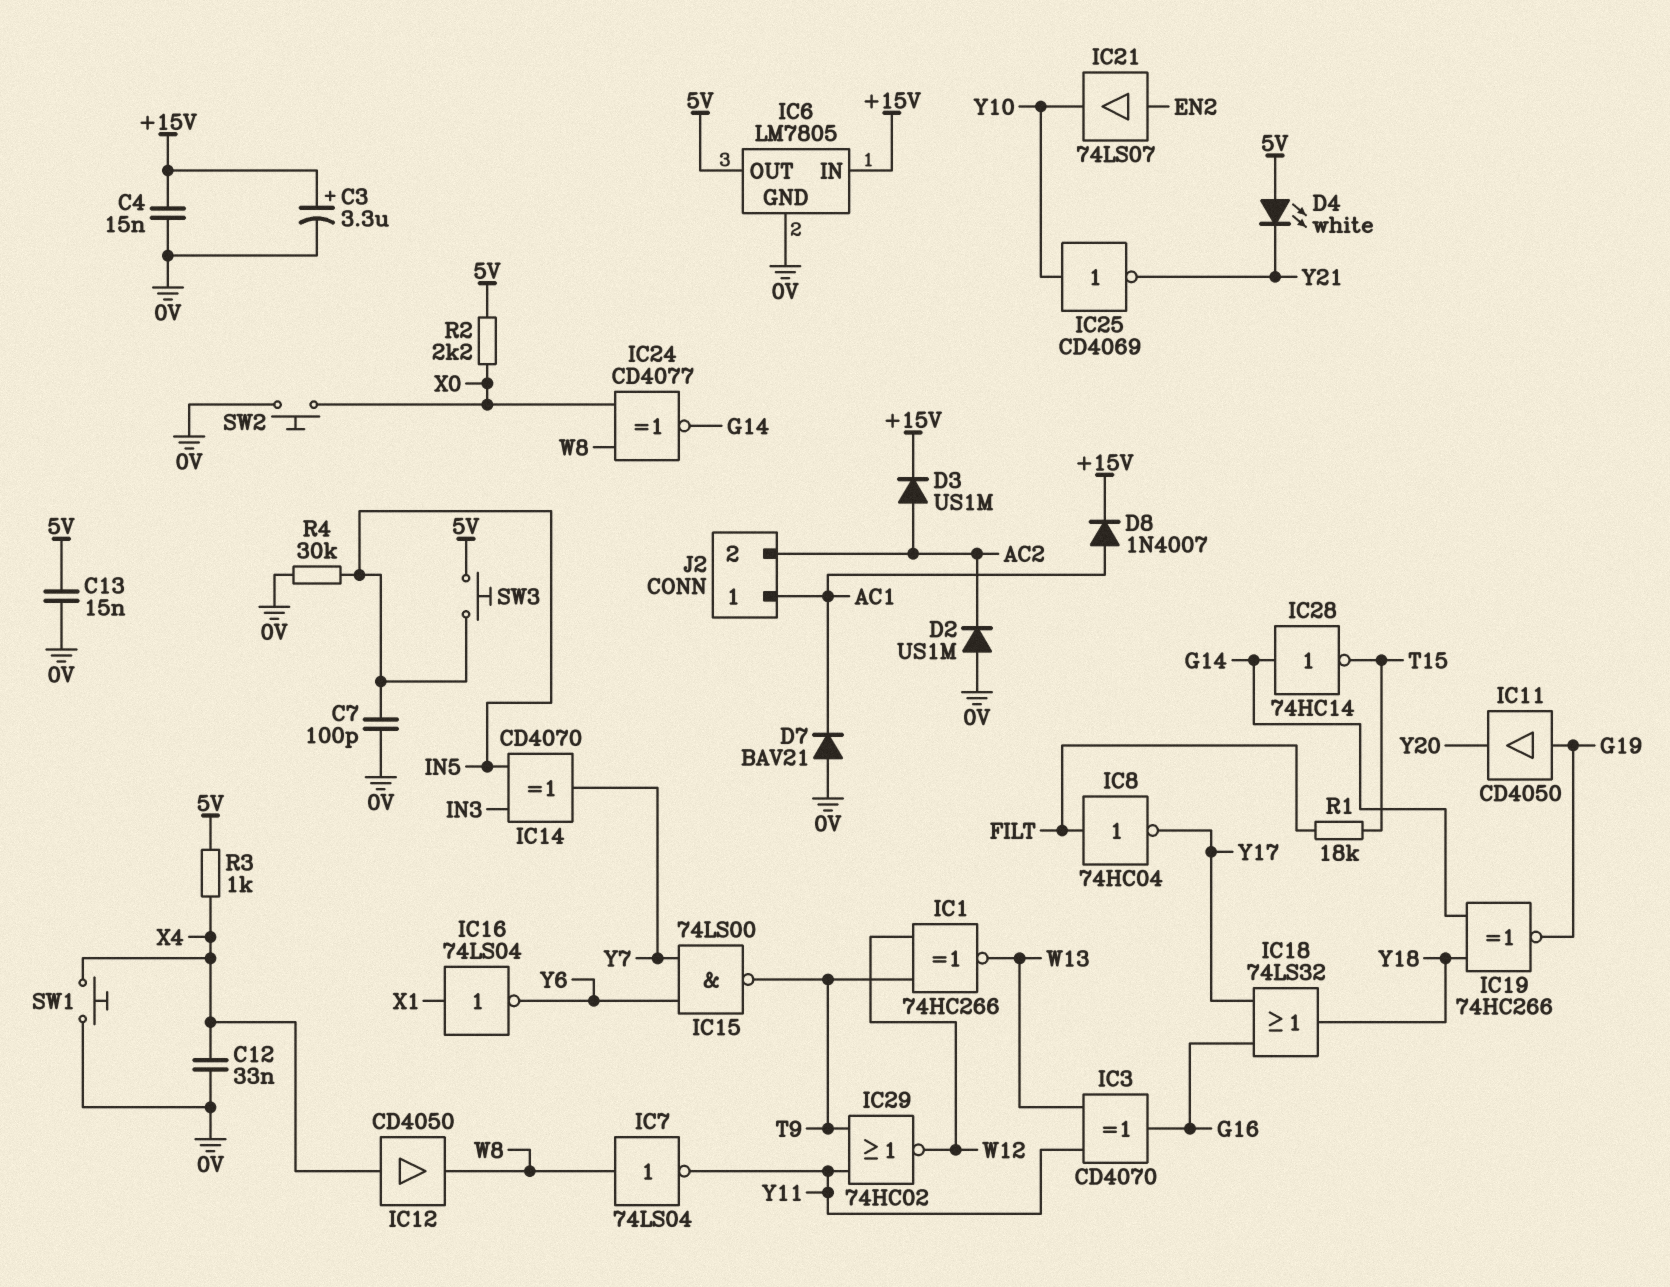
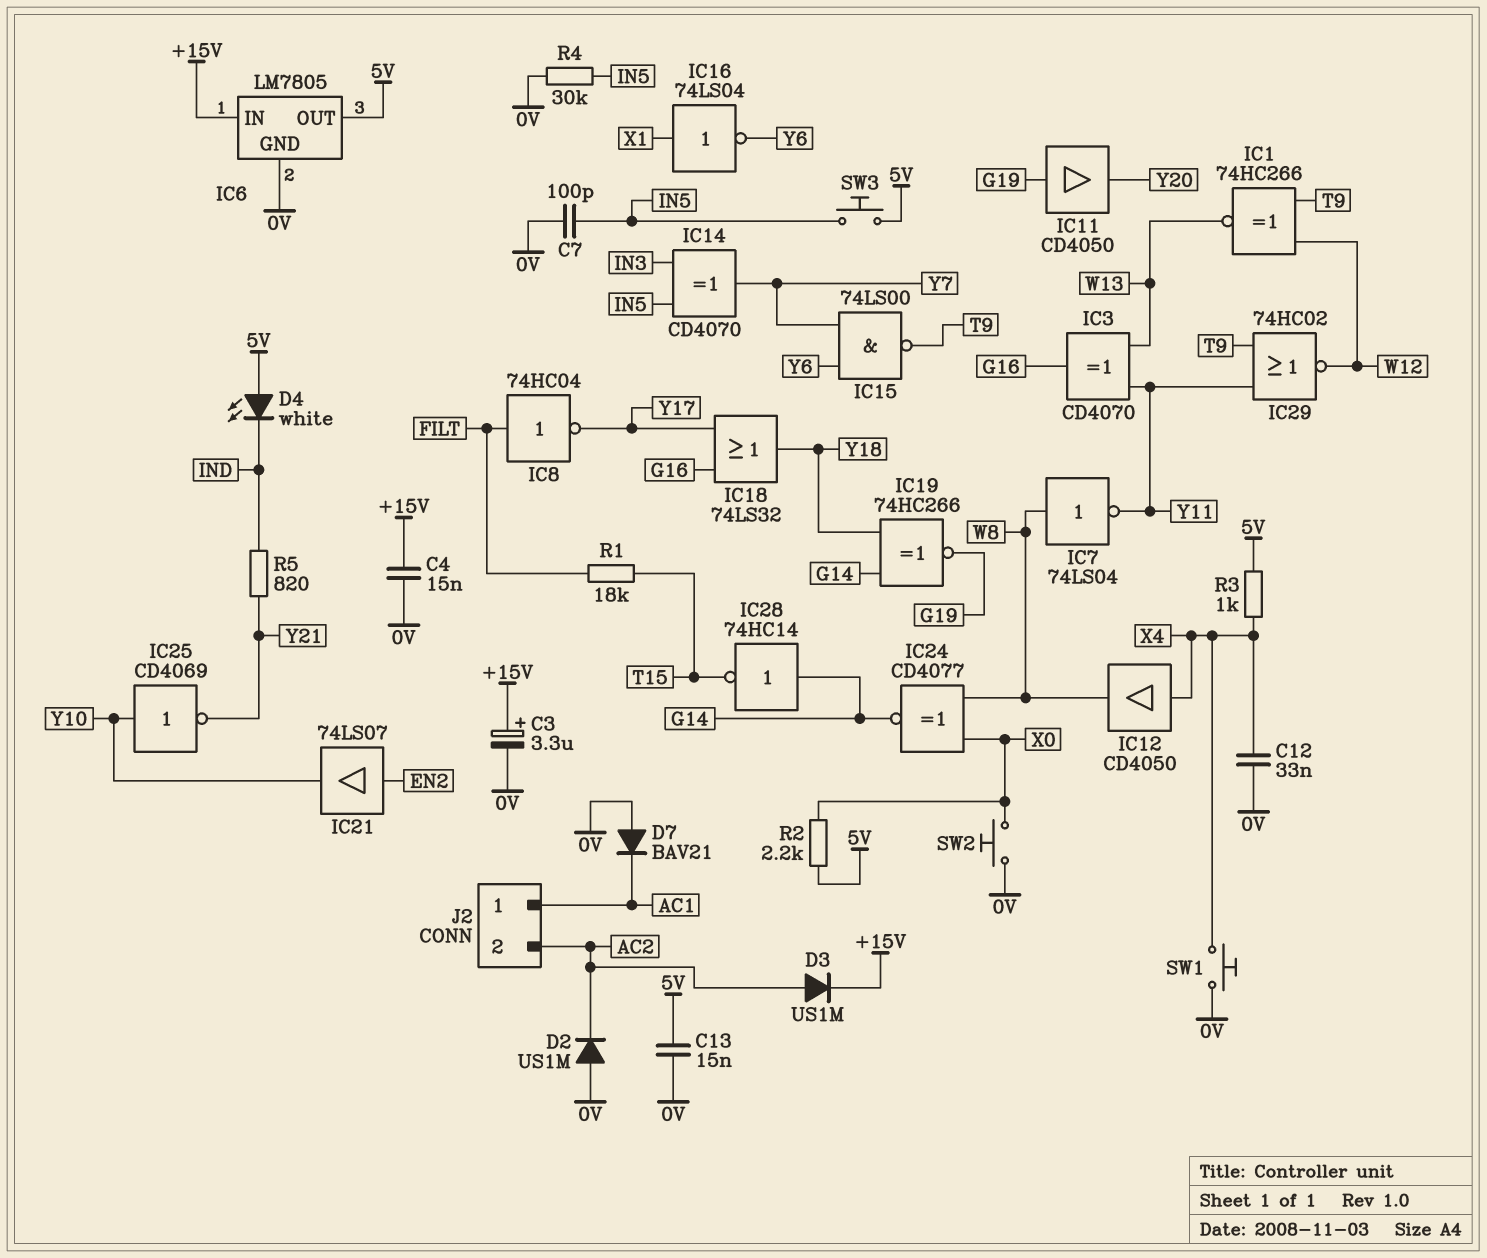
D4: LED white (A 5V, K Y21) -> LED white (A 5V, K IND)
D8: diode 1N4007 (A AC1, K +15V) -> none
R5: none -> 820 (IND, Y21)

